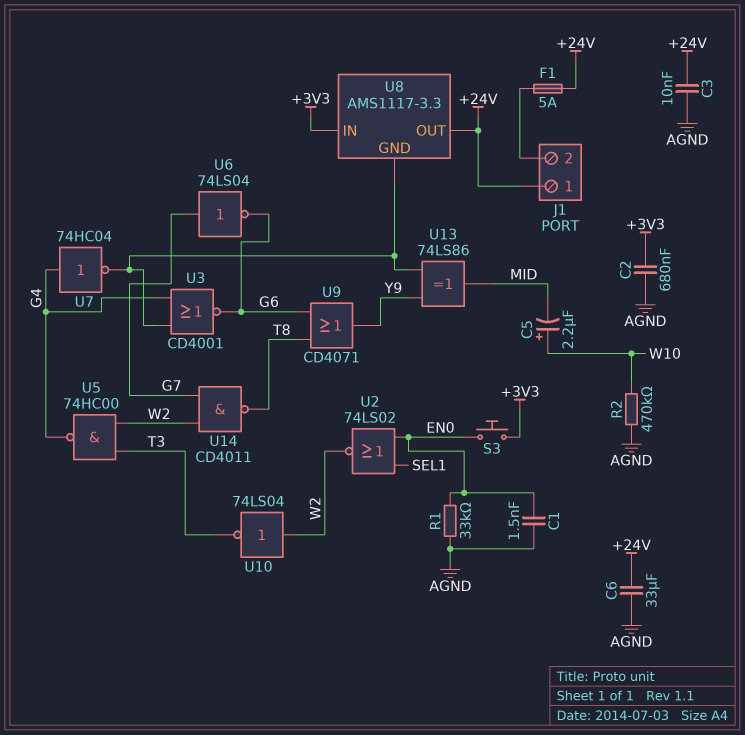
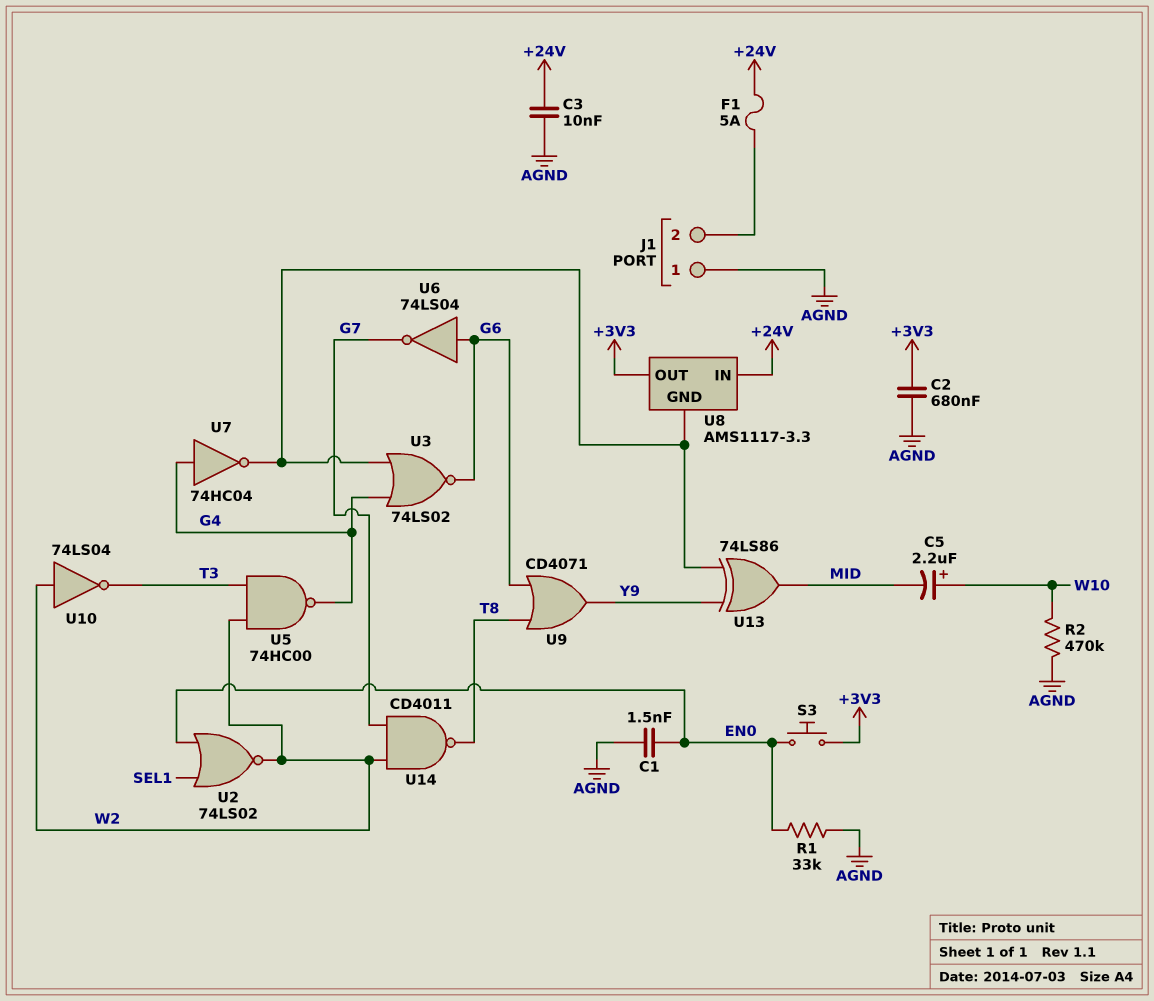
C6: 33uF (+24V, AGND) -> none
J1 pin 1: +24V -> AGND
U3: NOR CD4001 (in G4, in U8/GND, out G6) -> NOR 74LS02 (in G4, in U8/GND, out G6)
U6: NOT 74LS04 (in G7, out G6) -> NOT 74LS04 (in G6, out G7)
U8 pin IN: +3V3 -> +24V
U8 pin OUT: +24V -> +3V3

